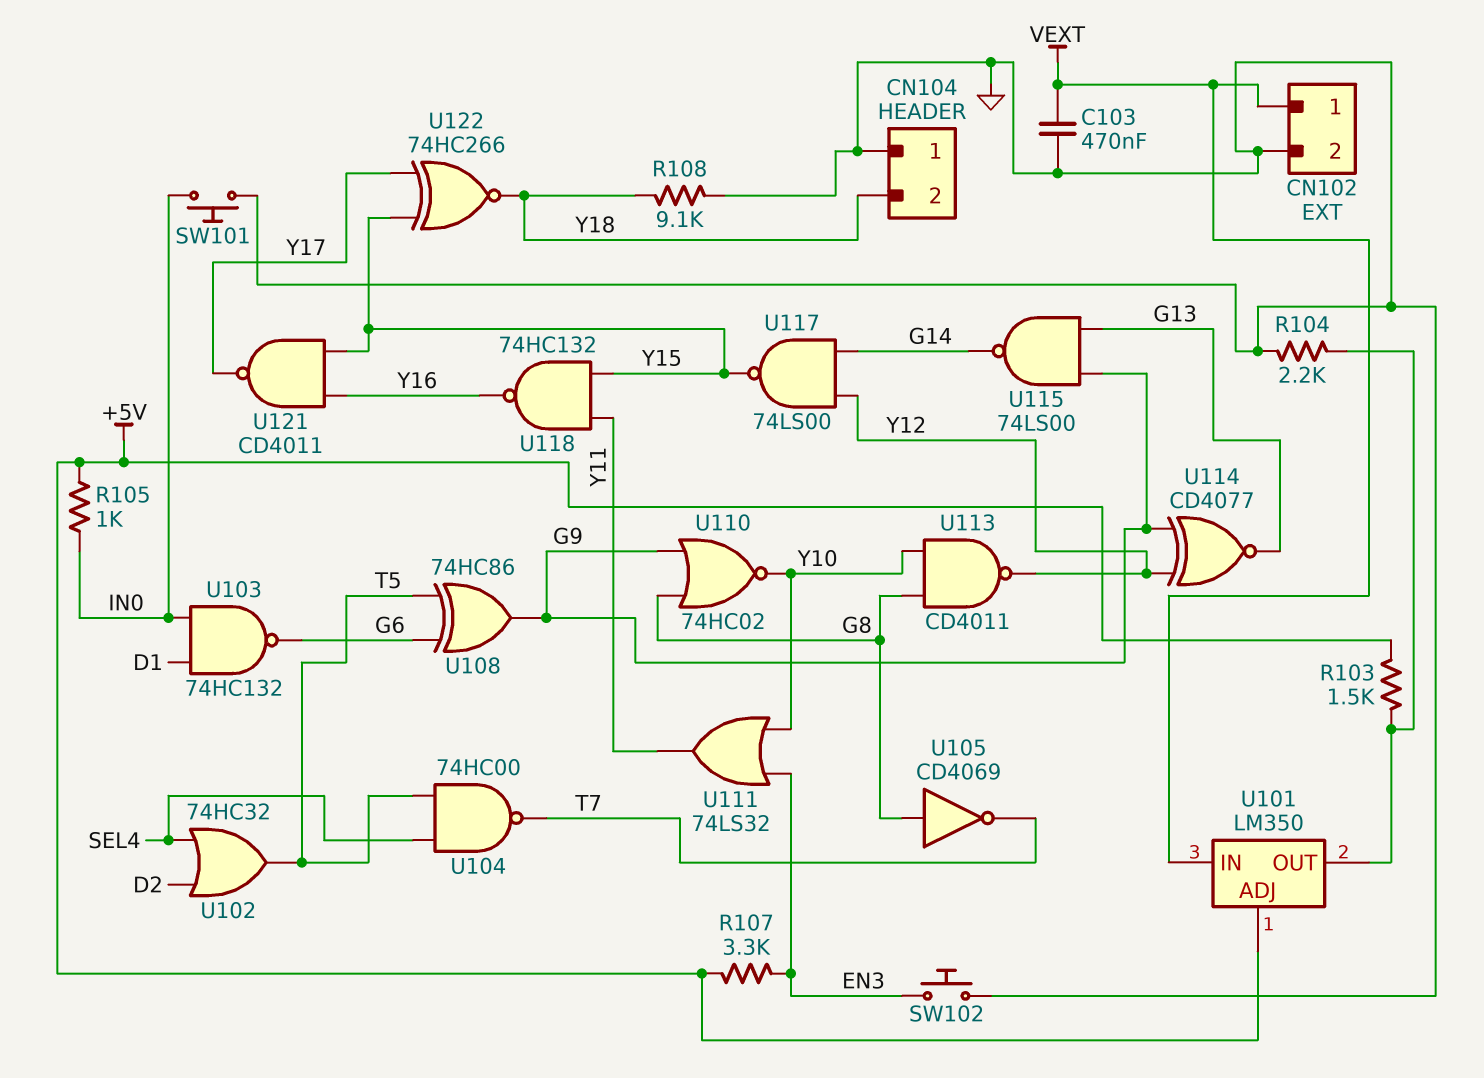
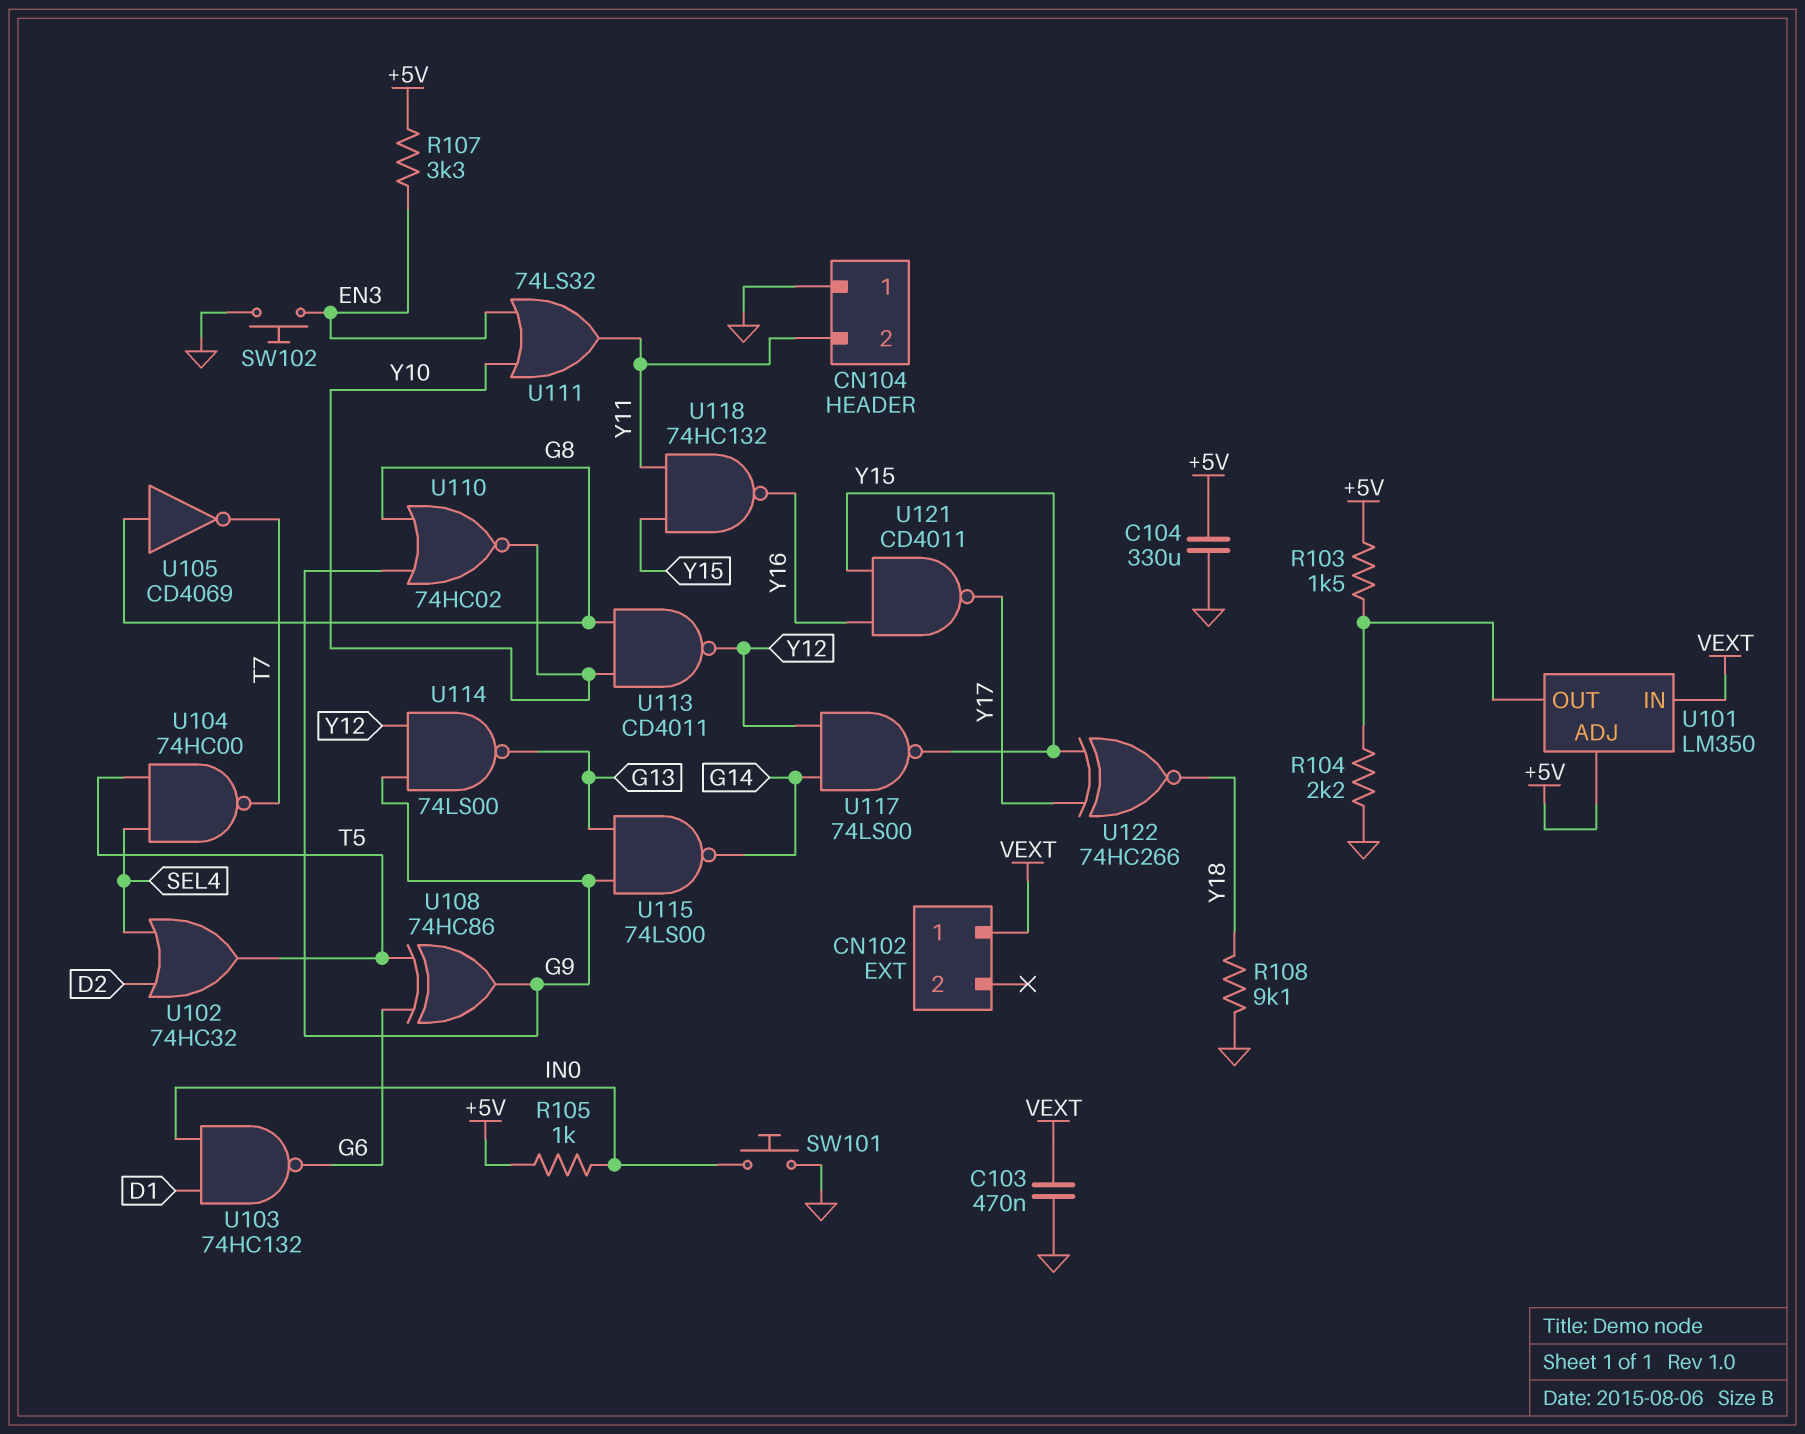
C104: none -> 330uF (+5V, GND)
CN102 pin 2: GND -> none
CN104 pin 2: Y18 -> Y11
U114: XNOR CD4077 (in G9, in Y12, out G13) -> NAND 74LS00 (in G9, in Y12, out G13)

